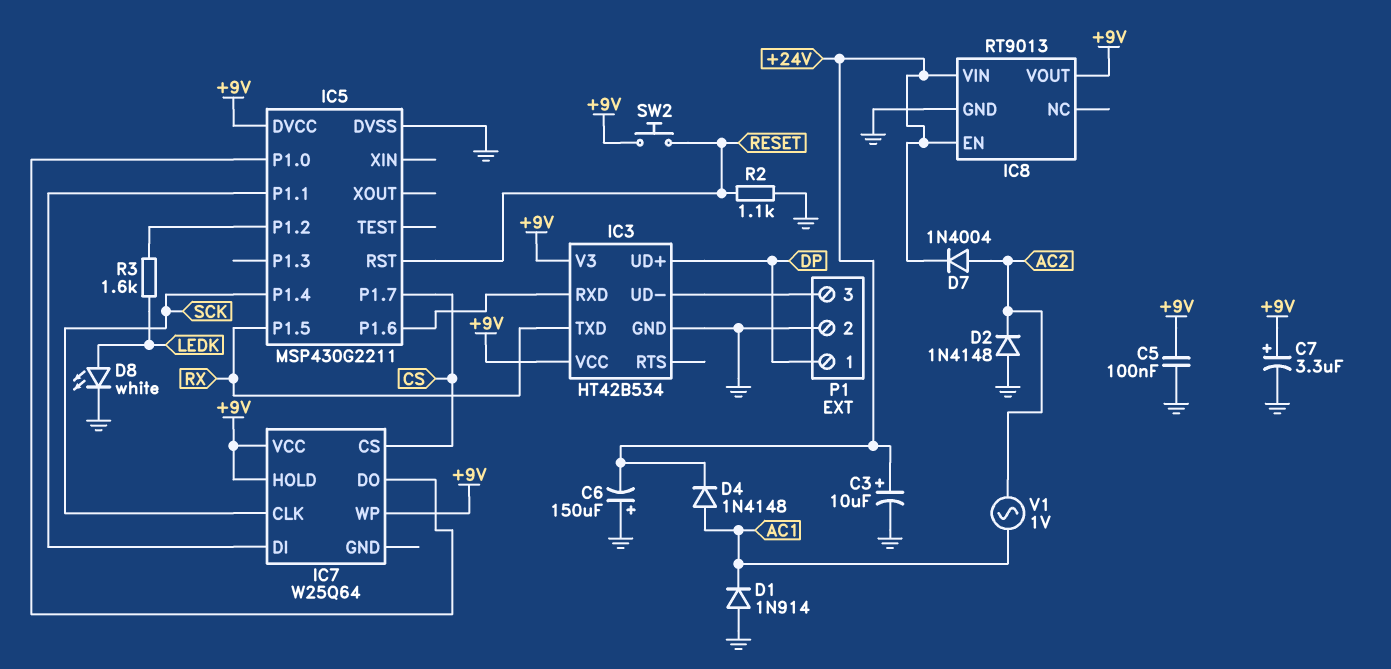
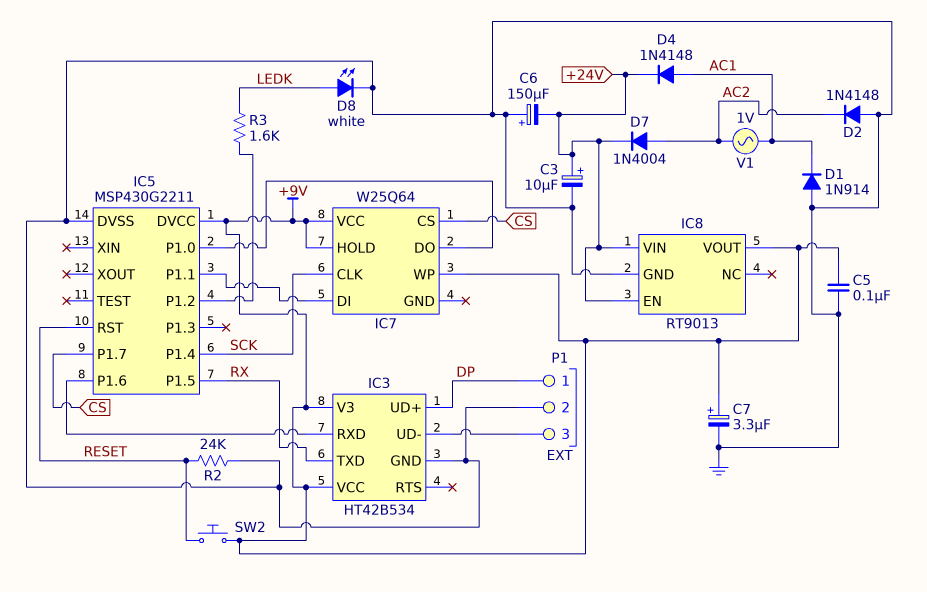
R2: 1.1k (GND, RESET) -> 24k (GND, RESET)

